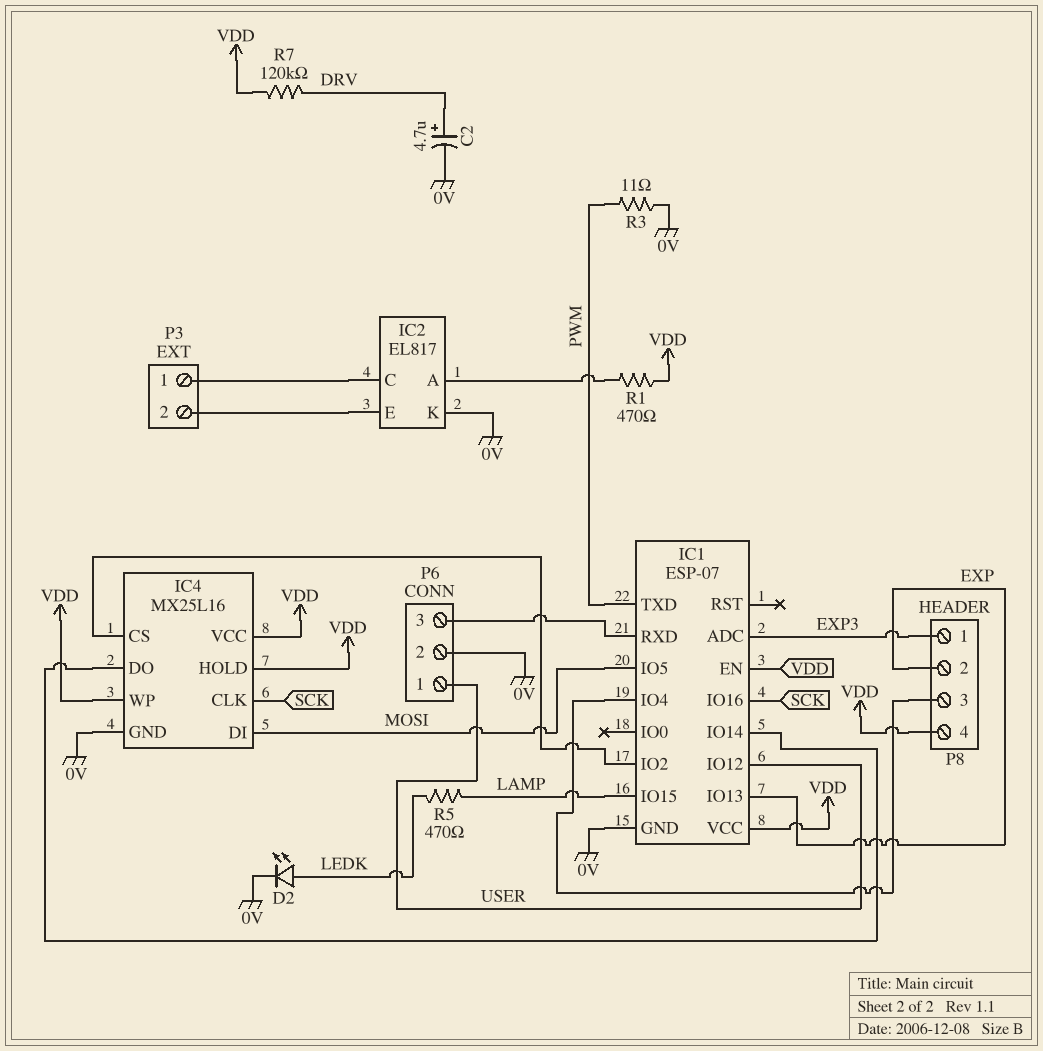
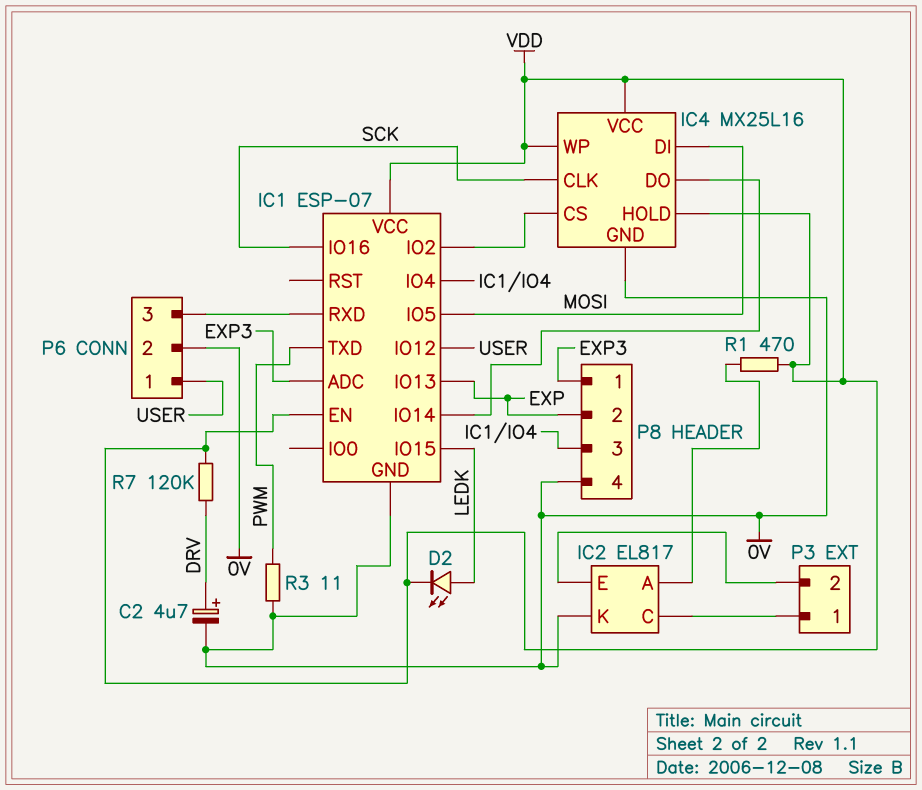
D2: LED (A LEDK, K 0V) -> LED (A LEDK, K VDD)
IC1 pin IO15: LAMP -> LEDK
P8 pin 4: VDD -> 0V
R5: 470 (LAMP, LEDK) -> none

